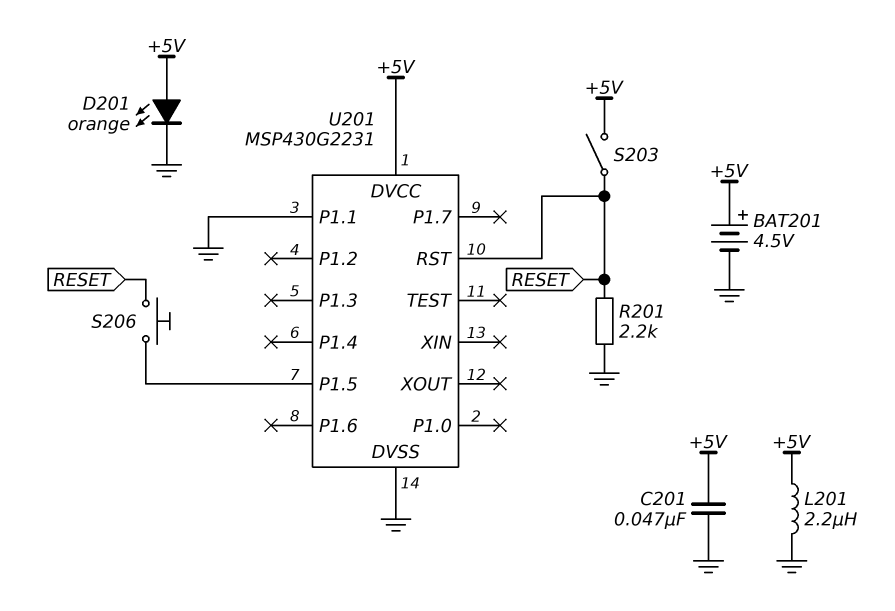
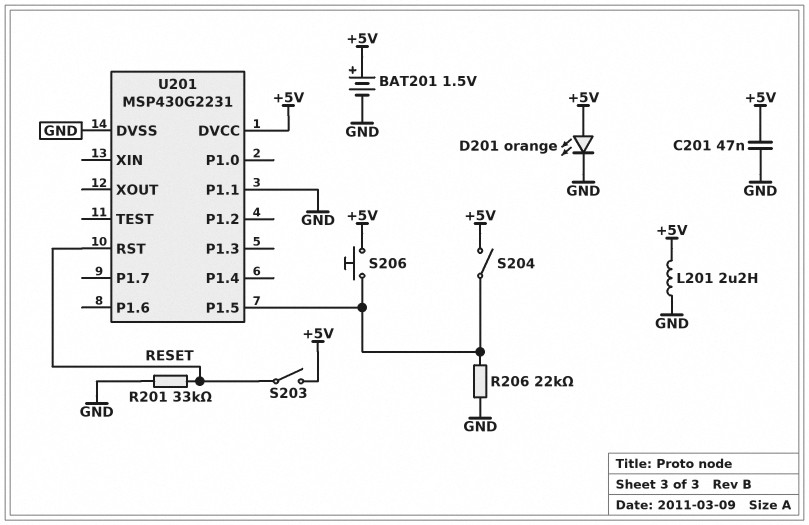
BAT201: 4.5V (plus +5V, minus GND) -> 1.5V (plus +5V, minus GND)
R201: 2.2k (GND, RESET) -> 33k (GND, RESET)
R206: none -> 22k (GND, U201/P1.5)
S204: none -> switch (+5V, U201/P1.5)
S206: button (RESET, U201/P1.5) -> button (+5V, U201/P1.5)

